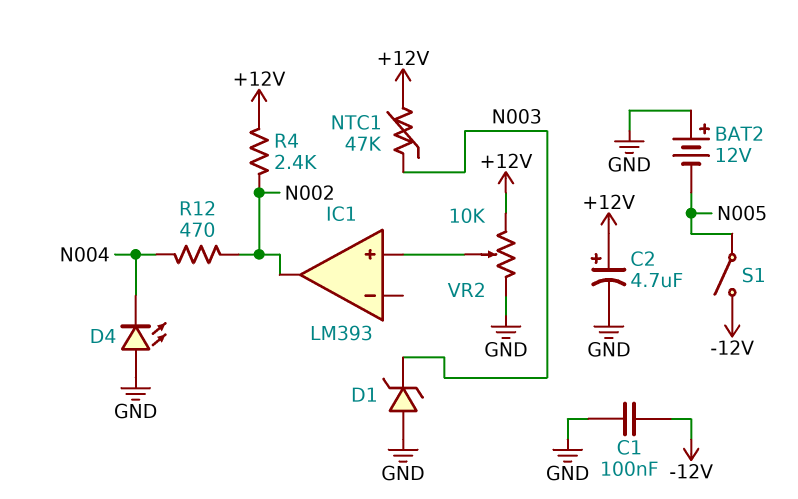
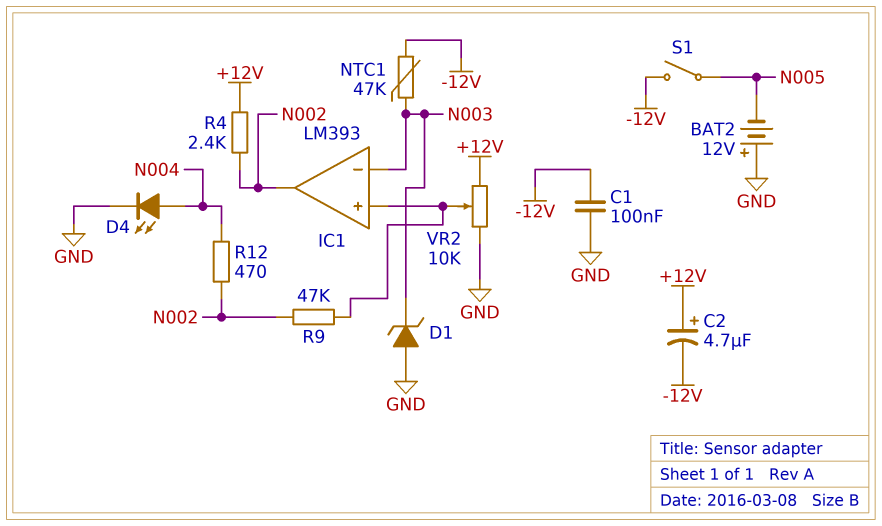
C2: 4.7uF (plus +12V, minus GND) -> 4.7uF (plus +12V, minus -12V)
D4: LED (A GND, K N004) -> LED (A N004, K GND)
IC1 pin in-: none -> N003
NTC1: 47k (+12V, N003) -> 47k (-12V, N003)
R9: none -> 47k (IC1/in+, N002)

